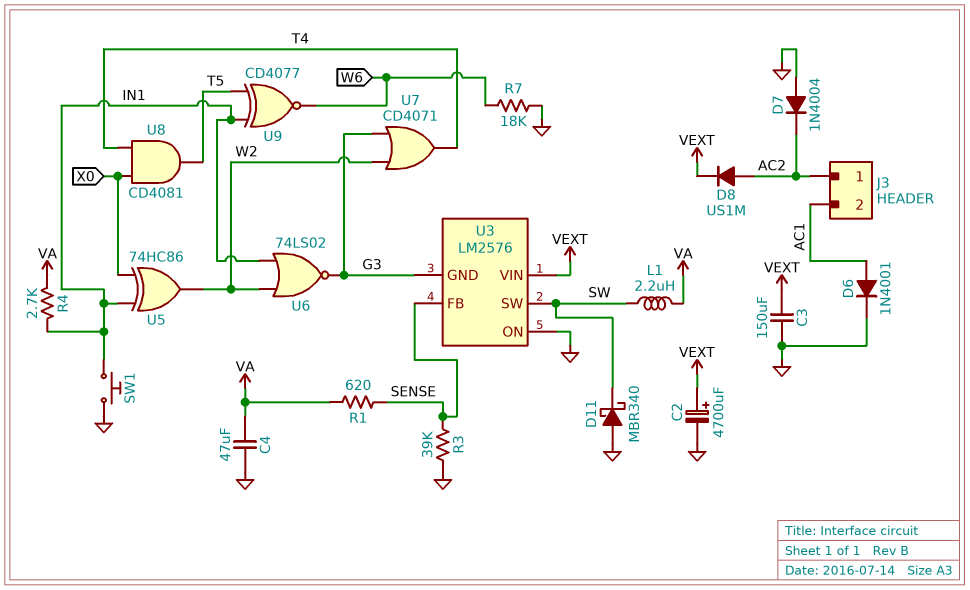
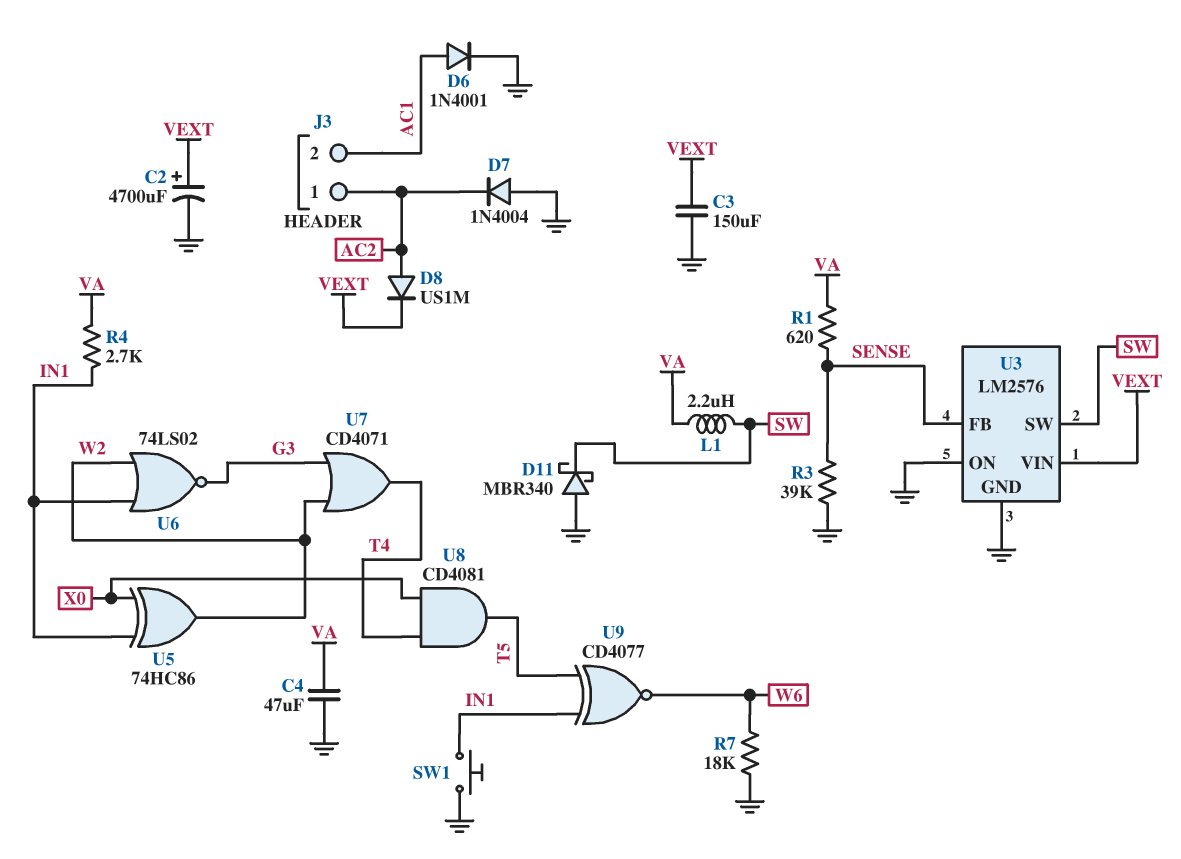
U3 pin GND: G3 -> GND

